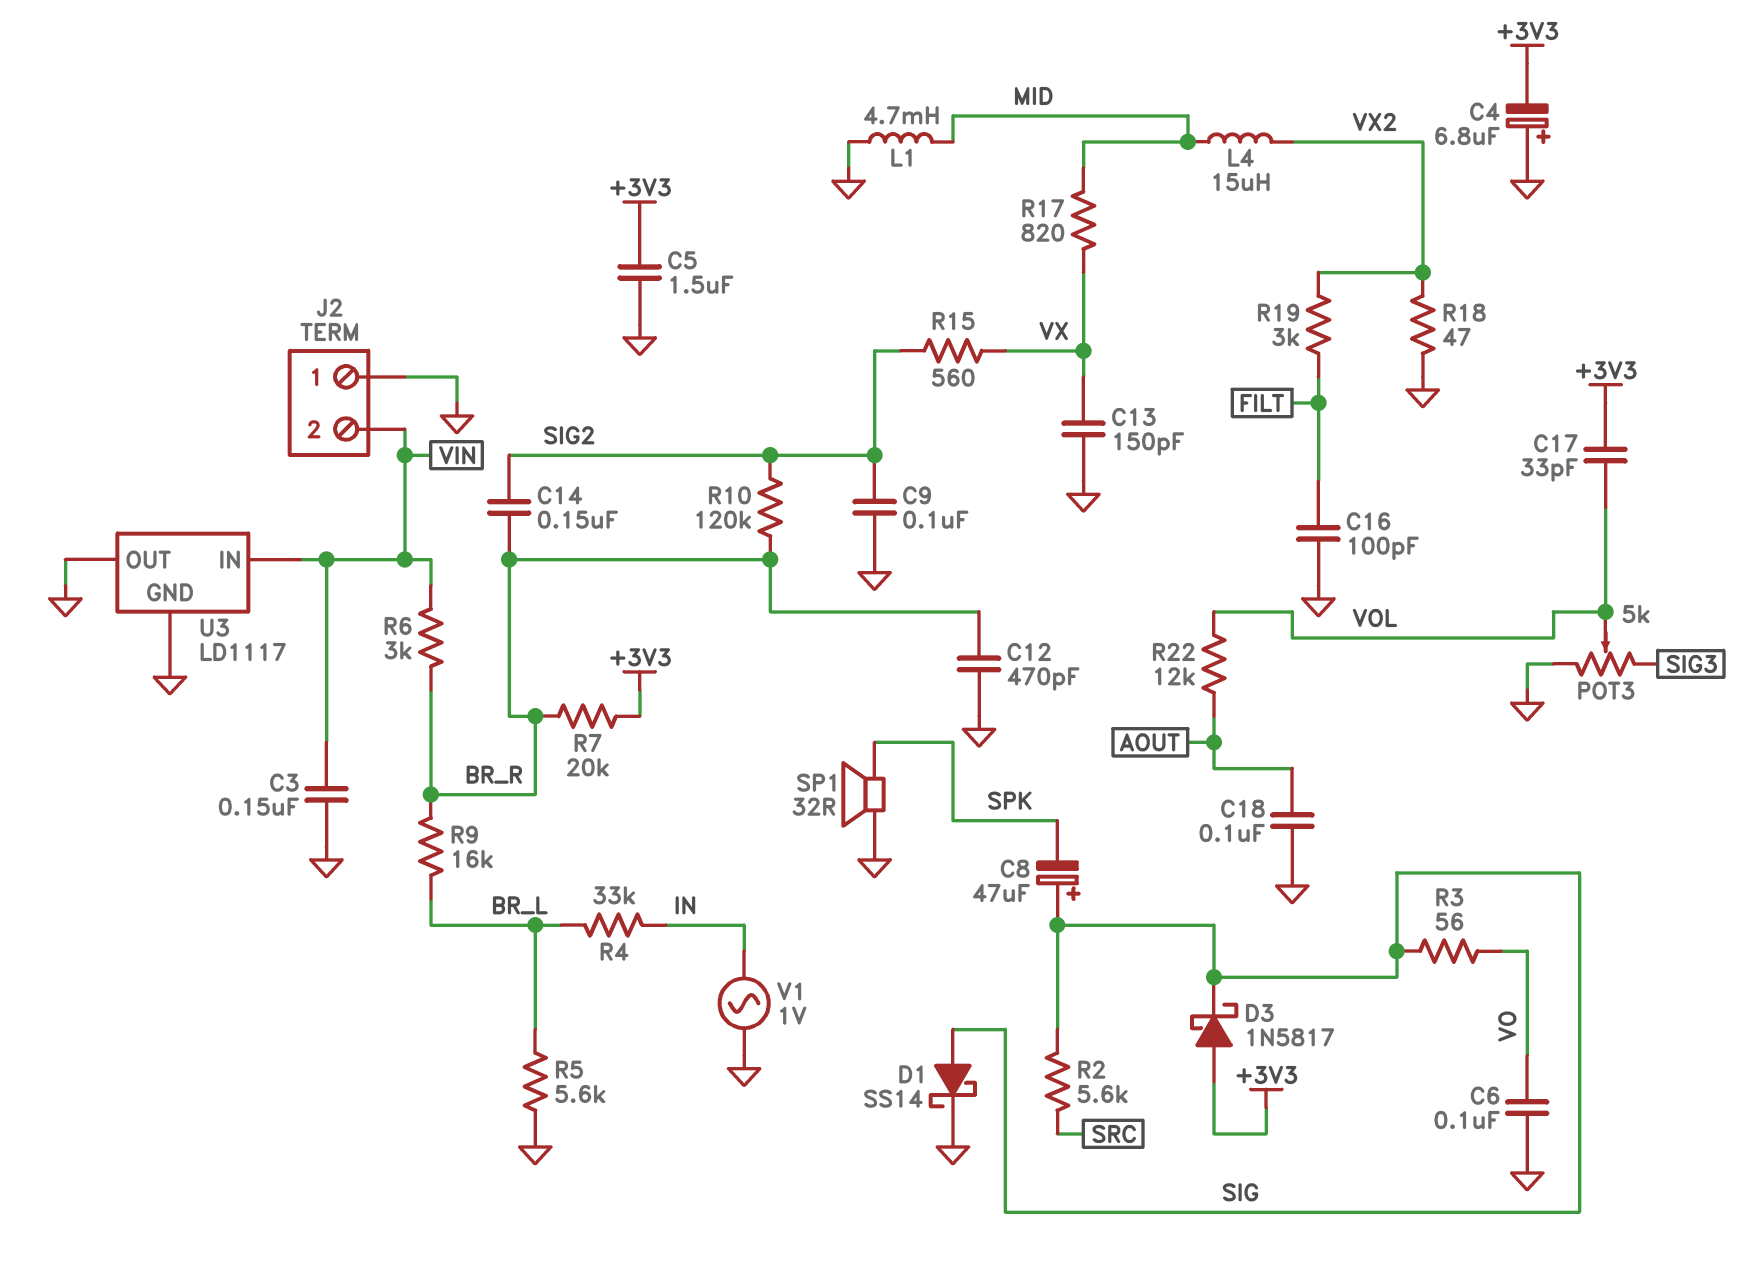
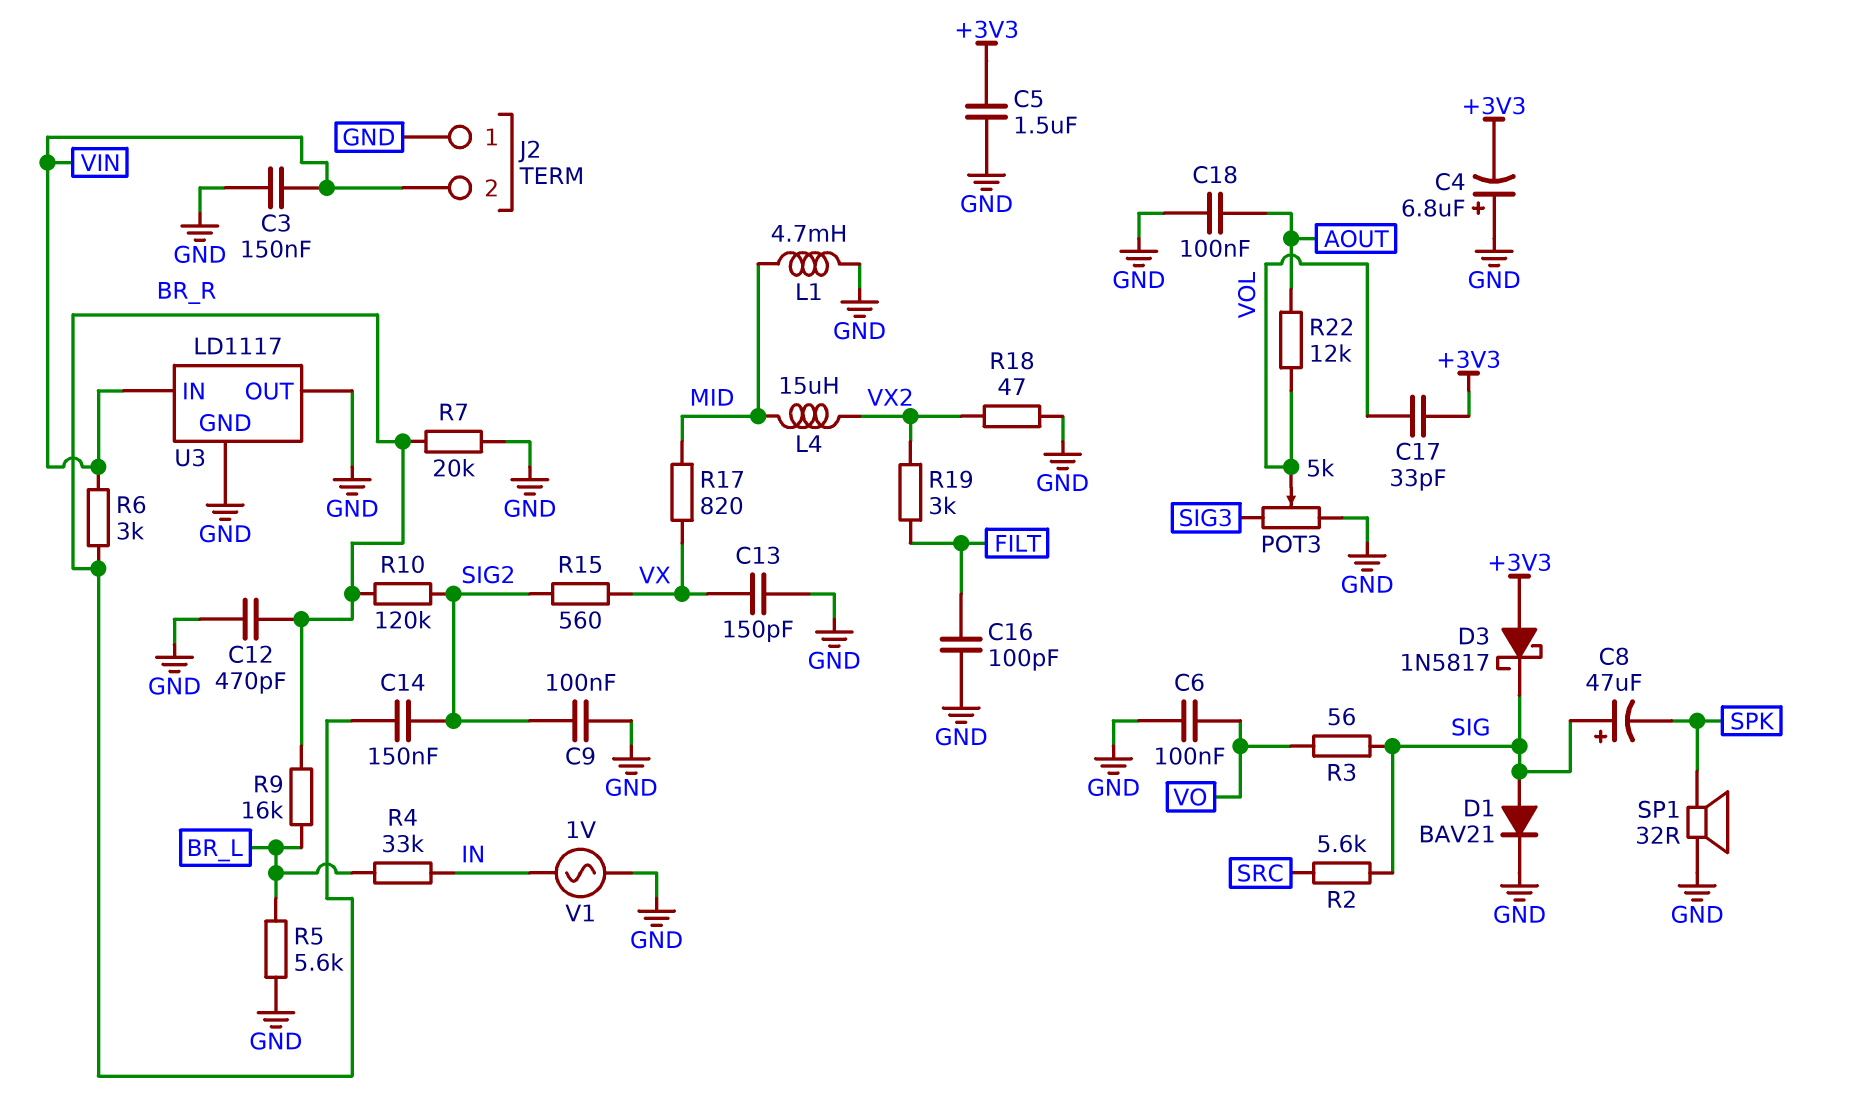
D1: schottky SS14 (A SIG, K GND) -> diode BAV21 (A SIG, K GND)
R7: 20k (+3V3, BR_R) -> 20k (BR_R, GND)

